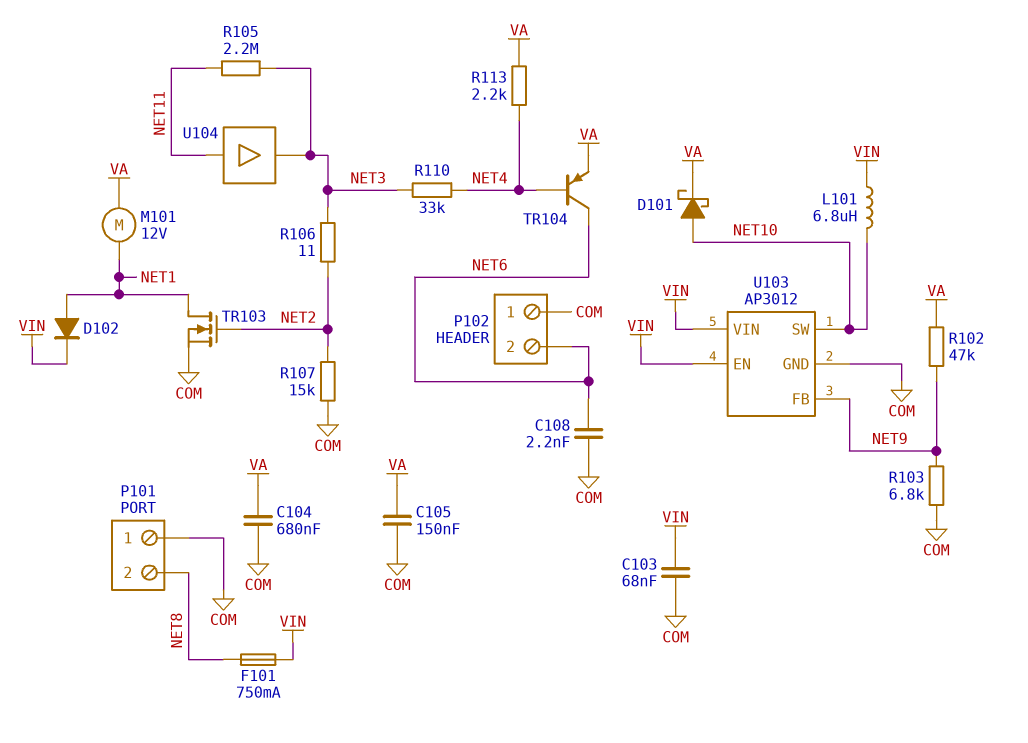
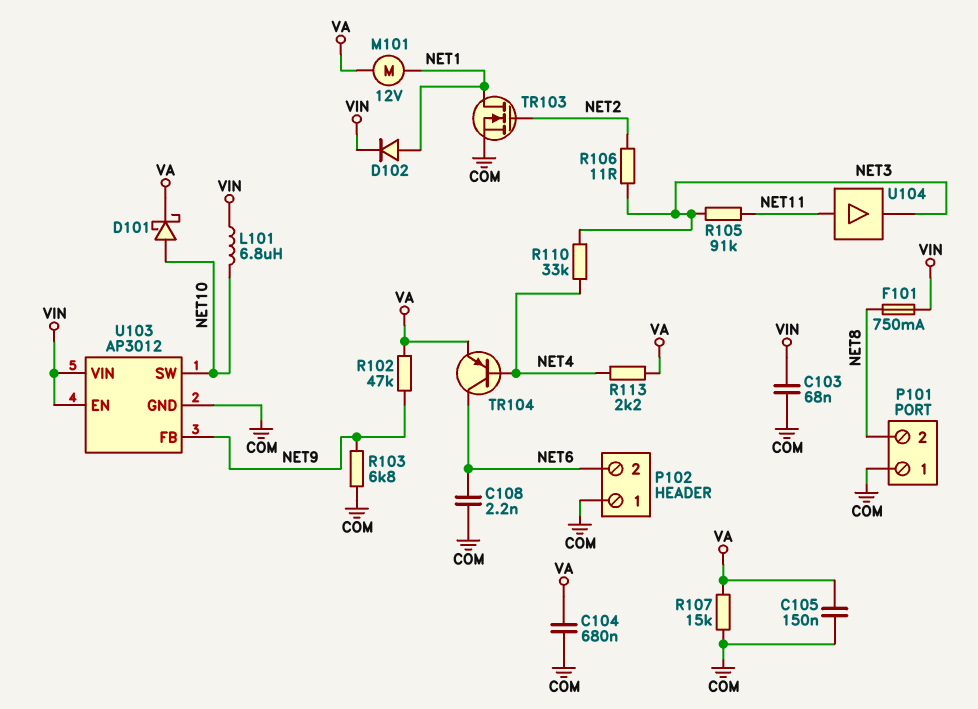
R105: 2.2M (NET3, NET11) -> 91k (NET3, NET11)
R107: 15k (COM, NET2) -> 15k (COM, VA)

